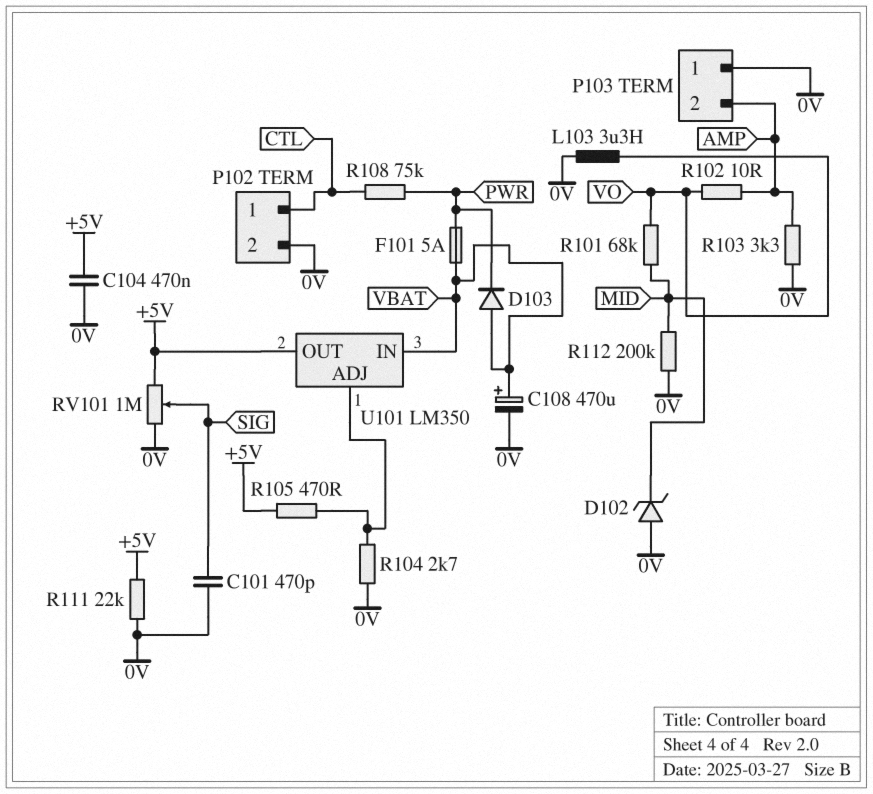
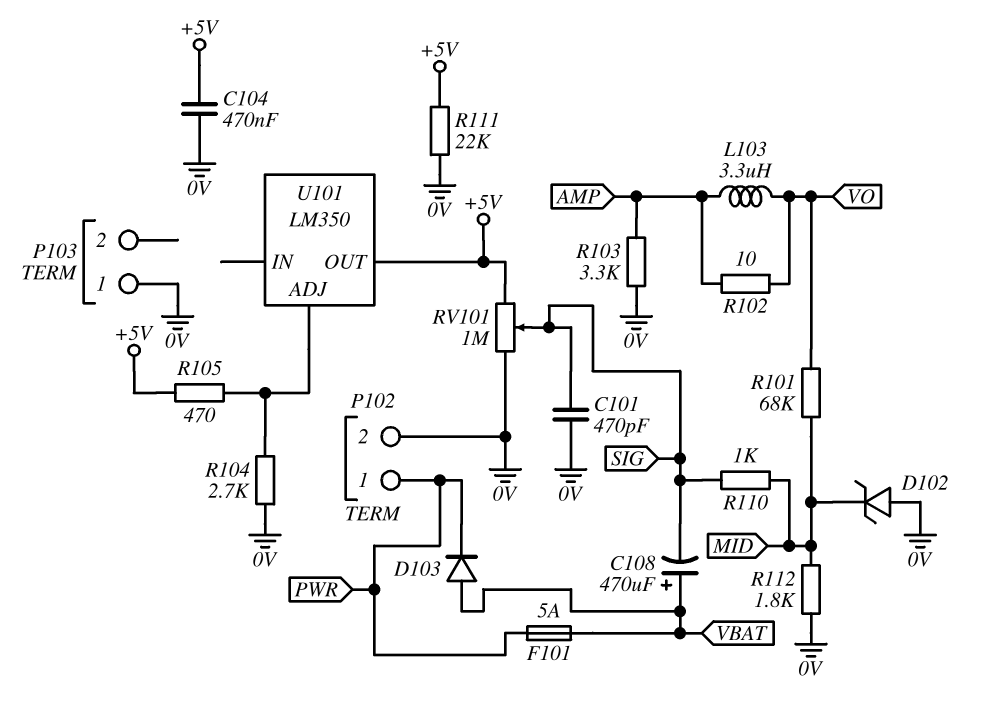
C108: 470uF (plus VBAT, minus 0V) -> 470uF (plus VBAT, minus SIG)
L103: 3.3uH (0V, VO) -> 3.3uH (AMP, VO)
P102 pin 1: CTL -> PWR
P103 pin 2: AMP -> none
R108: 75k (CTL, PWR) -> none
R110: none -> 1k (MID, SIG)
R112: 200k (0V, MID) -> 1.8k (0V, MID)
U101 pin IN: VBAT -> none

